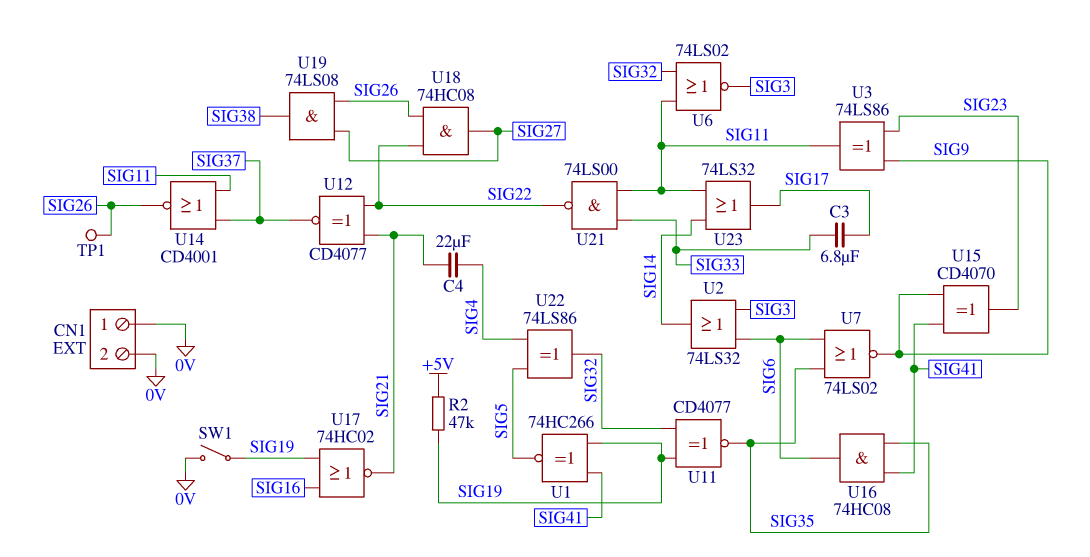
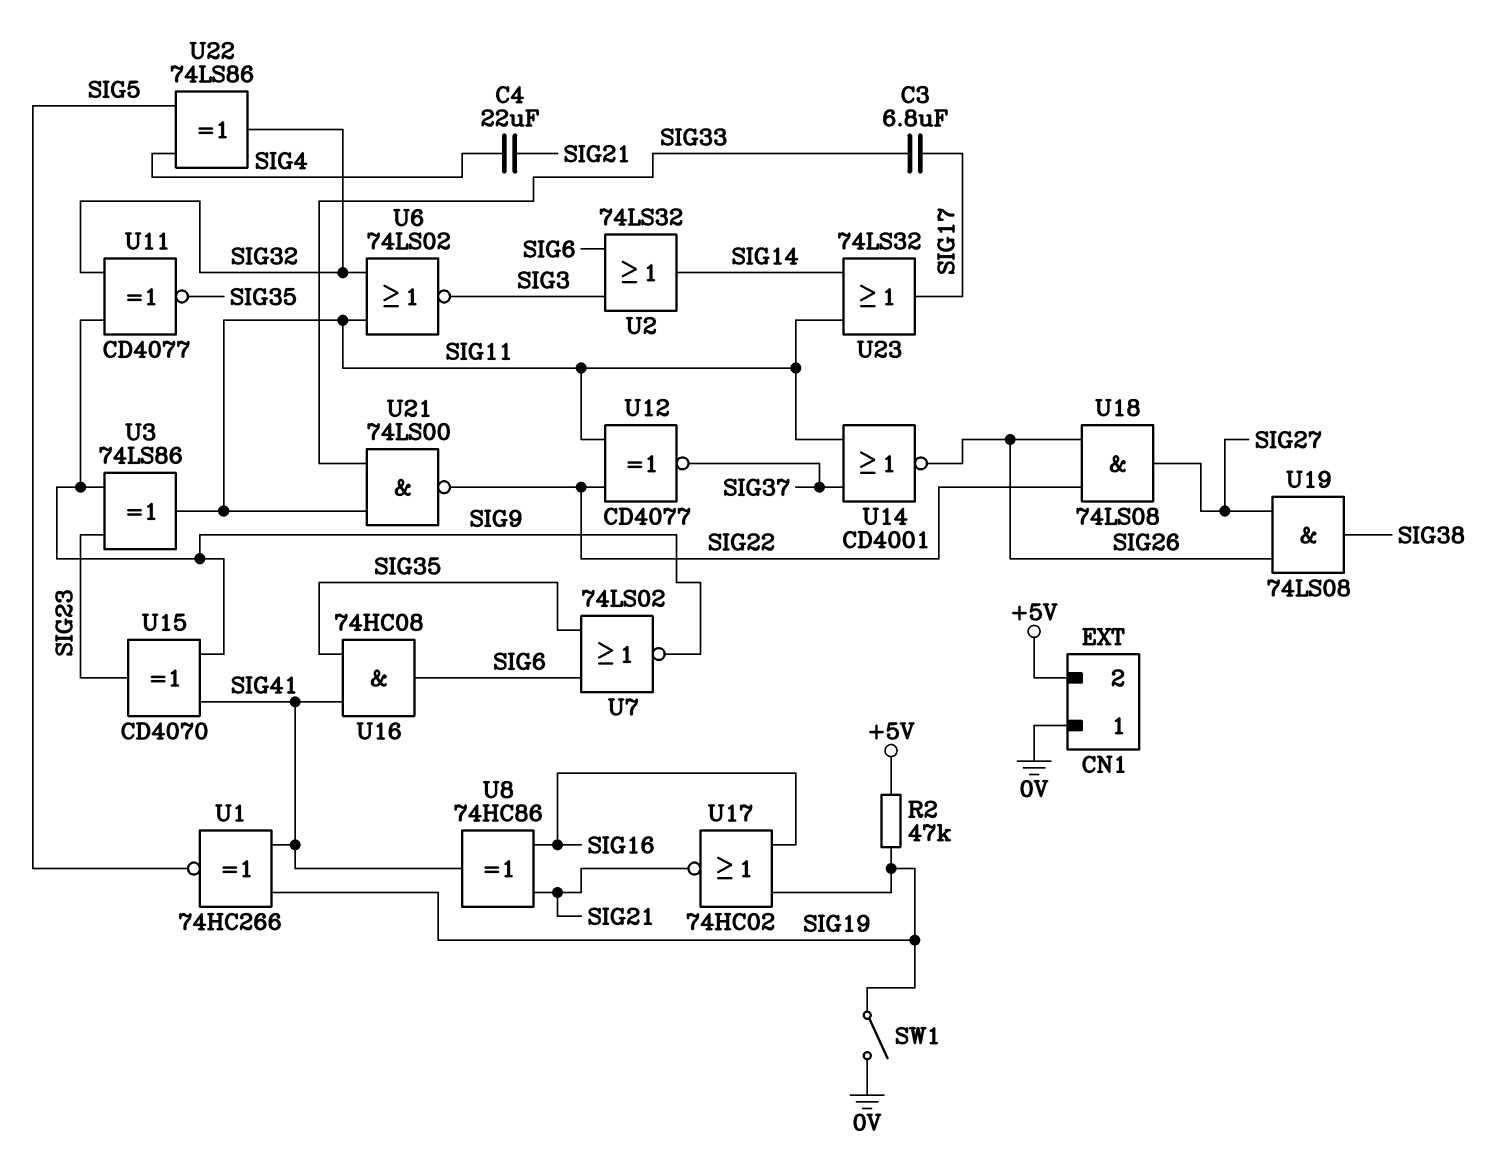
CN1 pin 2: 0V -> +5V
TP1: test point (SIG26) -> none
U8: none -> XOR 74HC86 (in SIG16, in SIG21, out SIG41)
U11: XNOR CD4077 (in SIG19, in SIG32, out SIG35) -> XNOR CD4077 (in SIG9, in SIG32, out SIG35)
U12: XNOR CD4077 (in SIG21, in SIG22, out SIG37) -> XNOR CD4077 (in SIG11, in SIG22, out SIG37)
U18: AND 74HC08 (in SIG22, in SIG26, out SIG27) -> AND 74LS08 (in SIG22, in SIG26, out SIG27)

